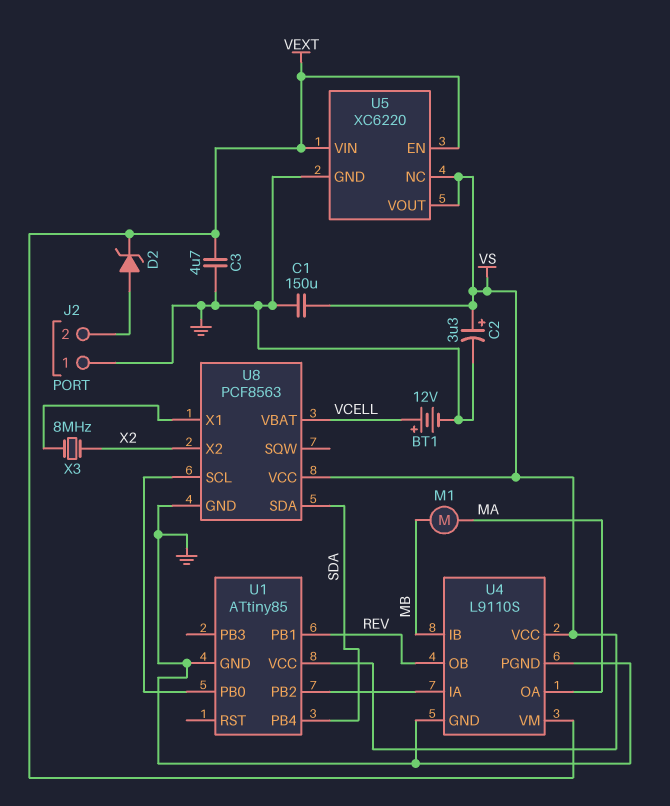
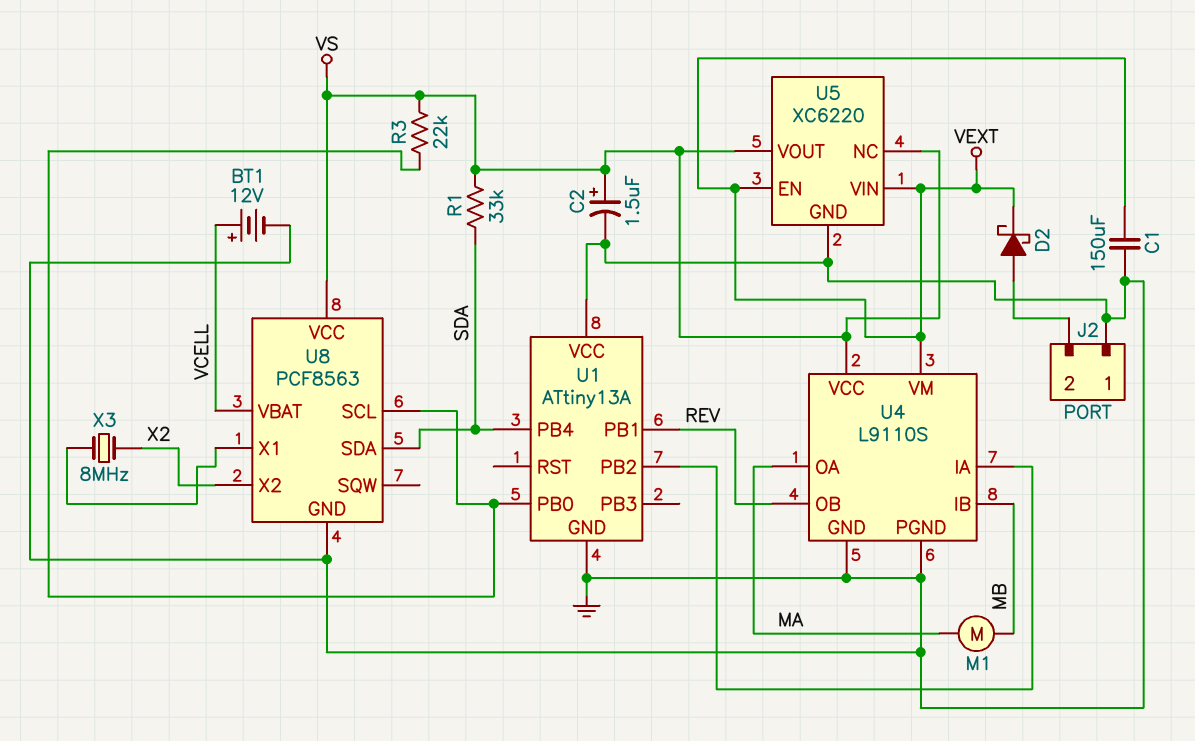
C1: 150uF (GND, VS) -> 150uF (GND, VEXT)
C2: 3.3uF (plus VS, minus GND) -> 1.5uF (plus VS, minus GND)
C3: 4.7uF (GND, VEXT) -> none
D2: zener (A J2/2, K VEXT) -> schottky (A J2/2, K VEXT)
R1: none -> 33k (SDA, VS)
R3: none -> 22k (U1/PB0, VS)
U1: ATtiny85 -> ATtiny13A
U1 pin VCC: VS -> GND

